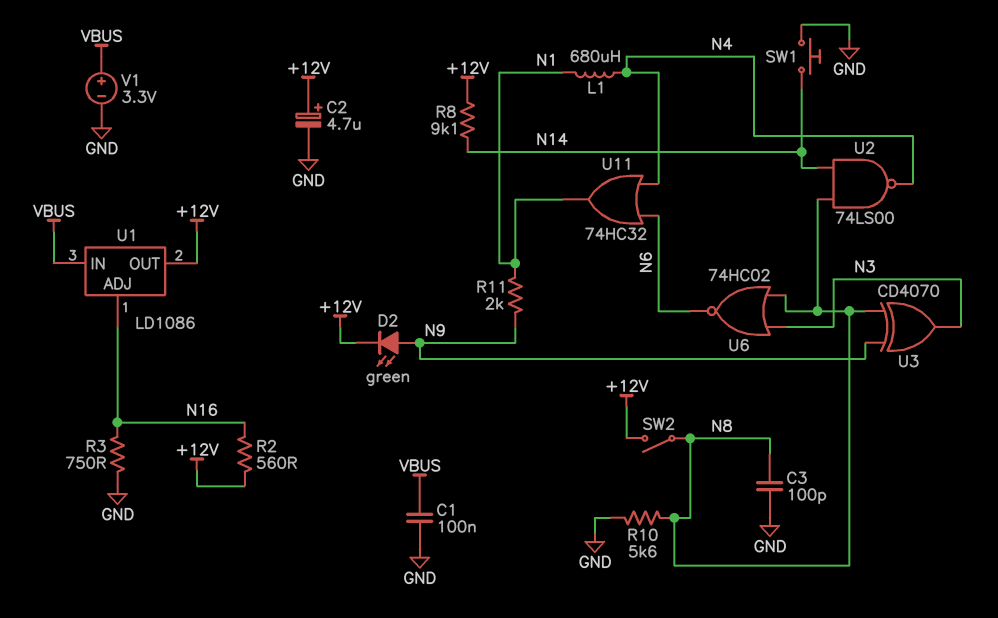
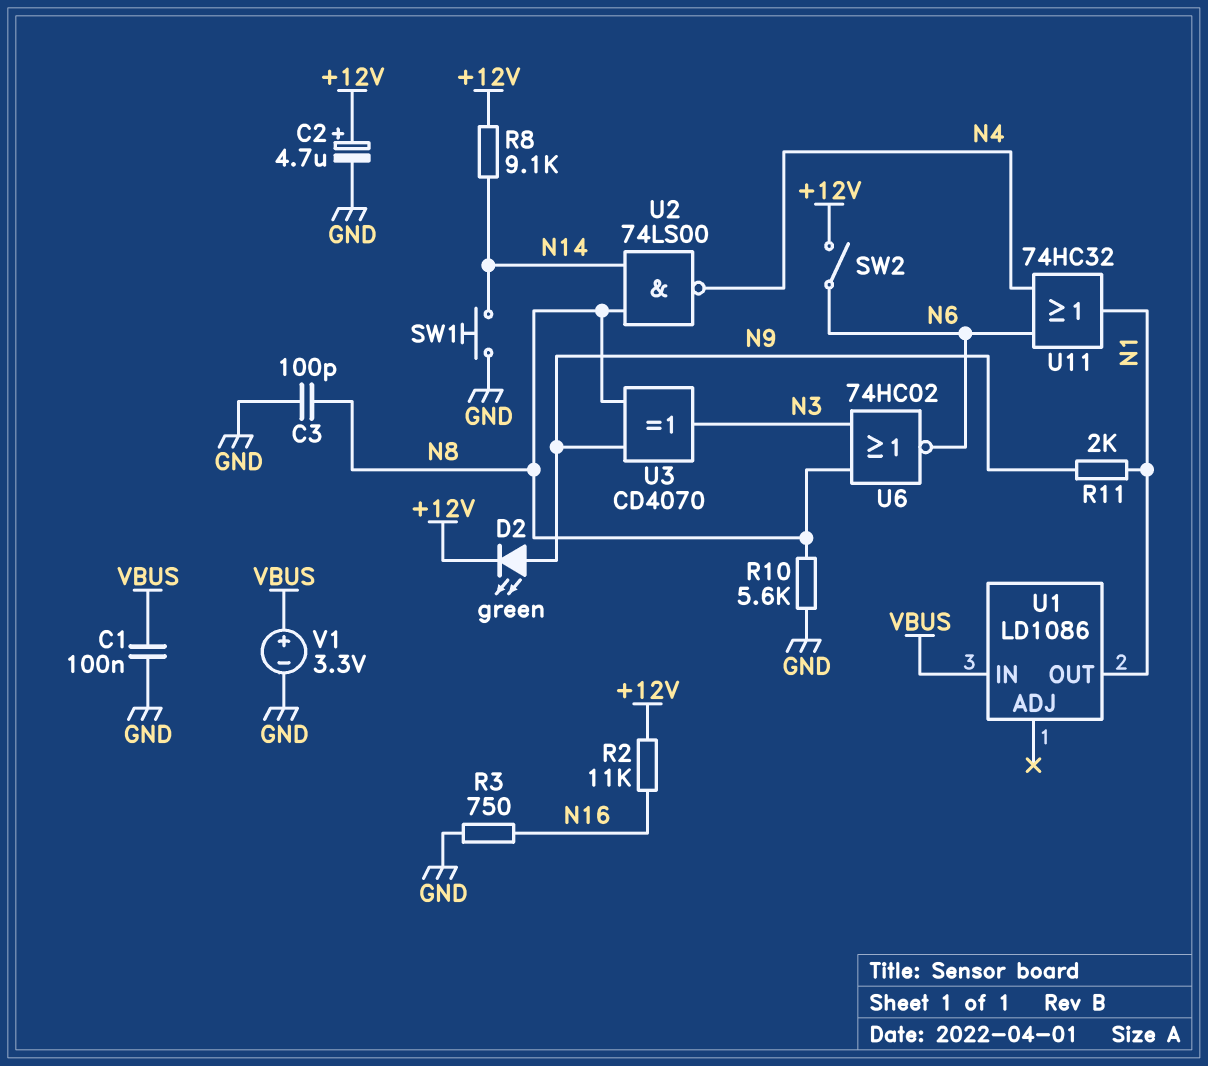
L1: 680uH (N1, N4) -> none
R2: 560 (+12V, N16) -> 11k (+12V, N16)
SW2: switch (+12V, N8) -> switch (+12V, N6)
U1 pin ADJ: N16 -> none
U1 pin OUT: +12V -> N1

